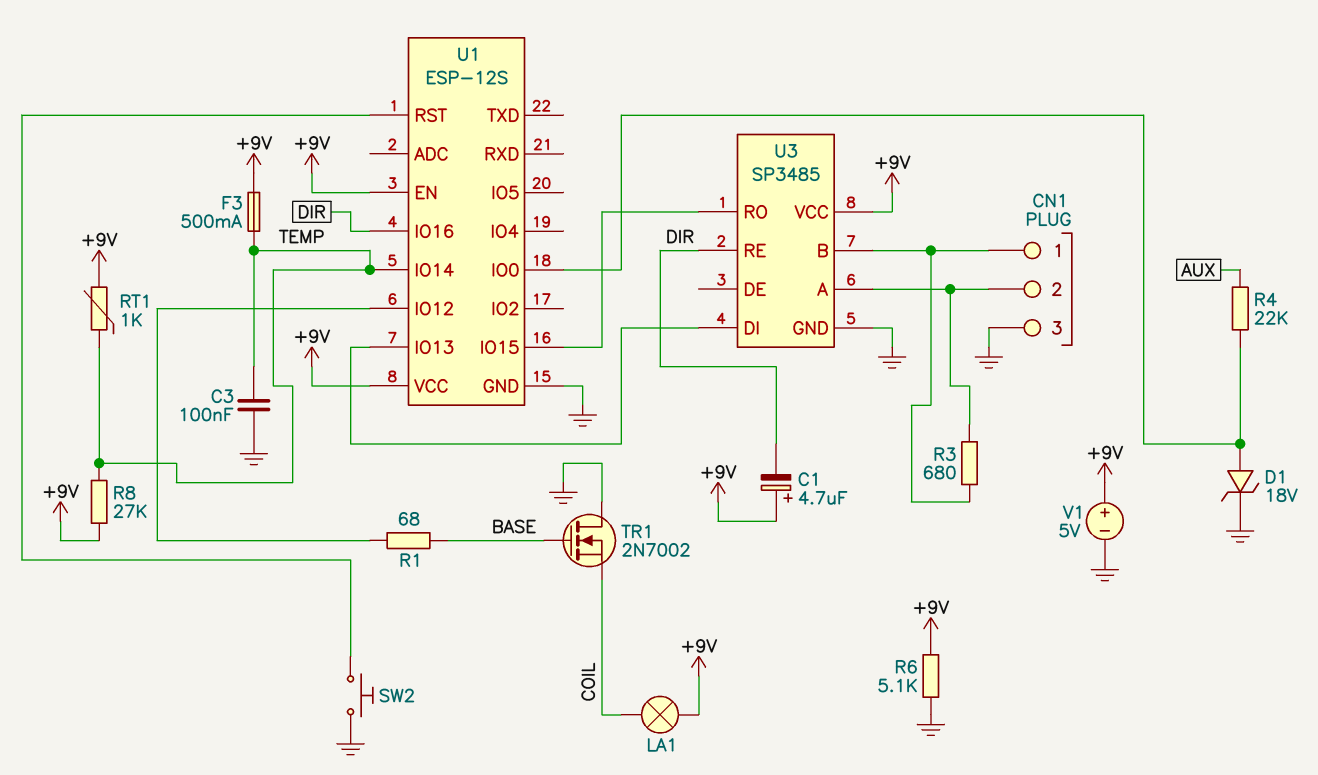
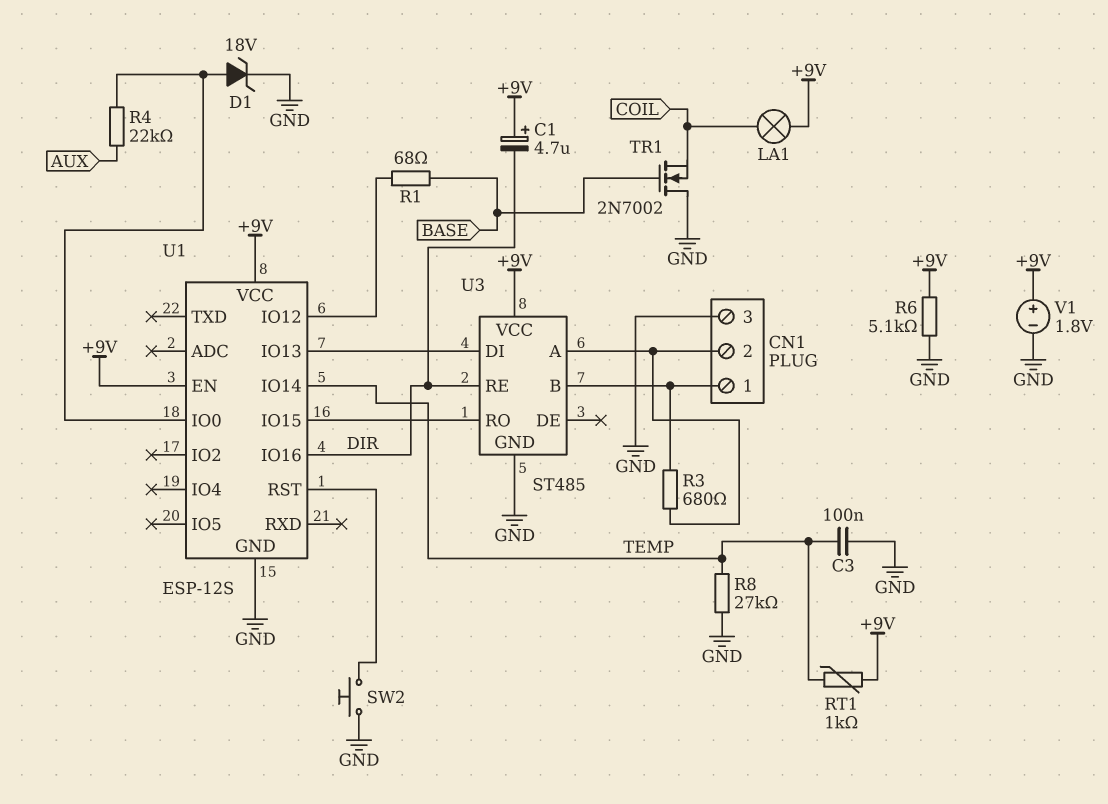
F3: 500mA (+9V, TEMP) -> none
R8: 27k (+9V, TEMP) -> 27k (GND, TEMP)
U3: SP3485 -> ST485
V1: 5V (plus +9V, minus GND) -> 1.8V (plus +9V, minus GND)

